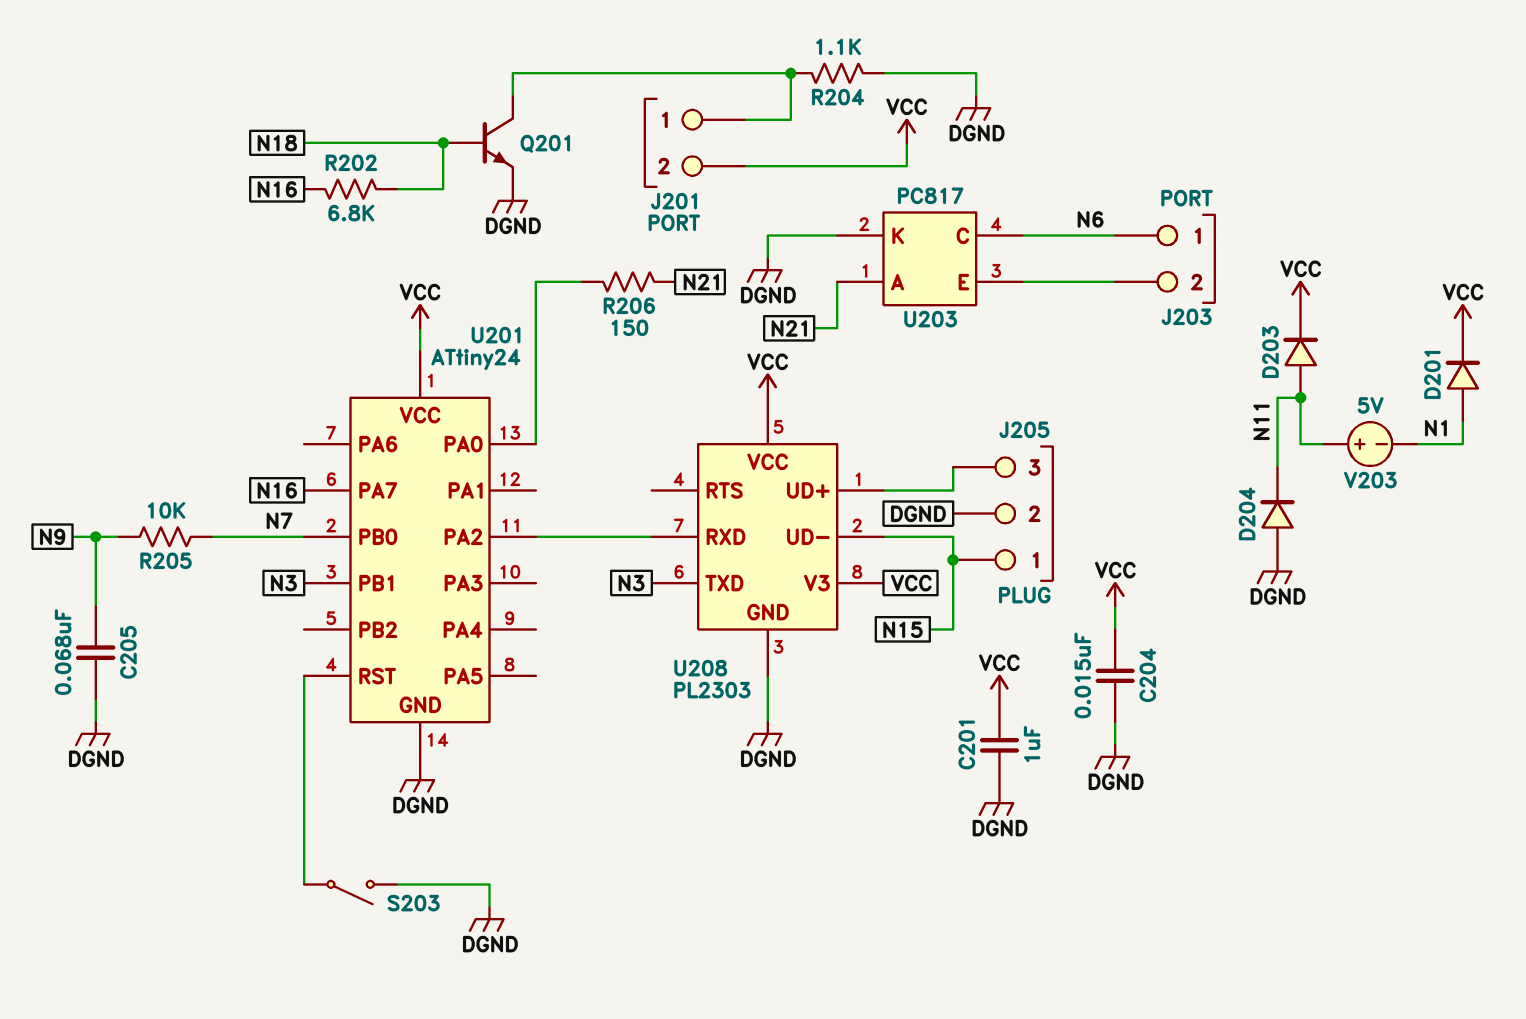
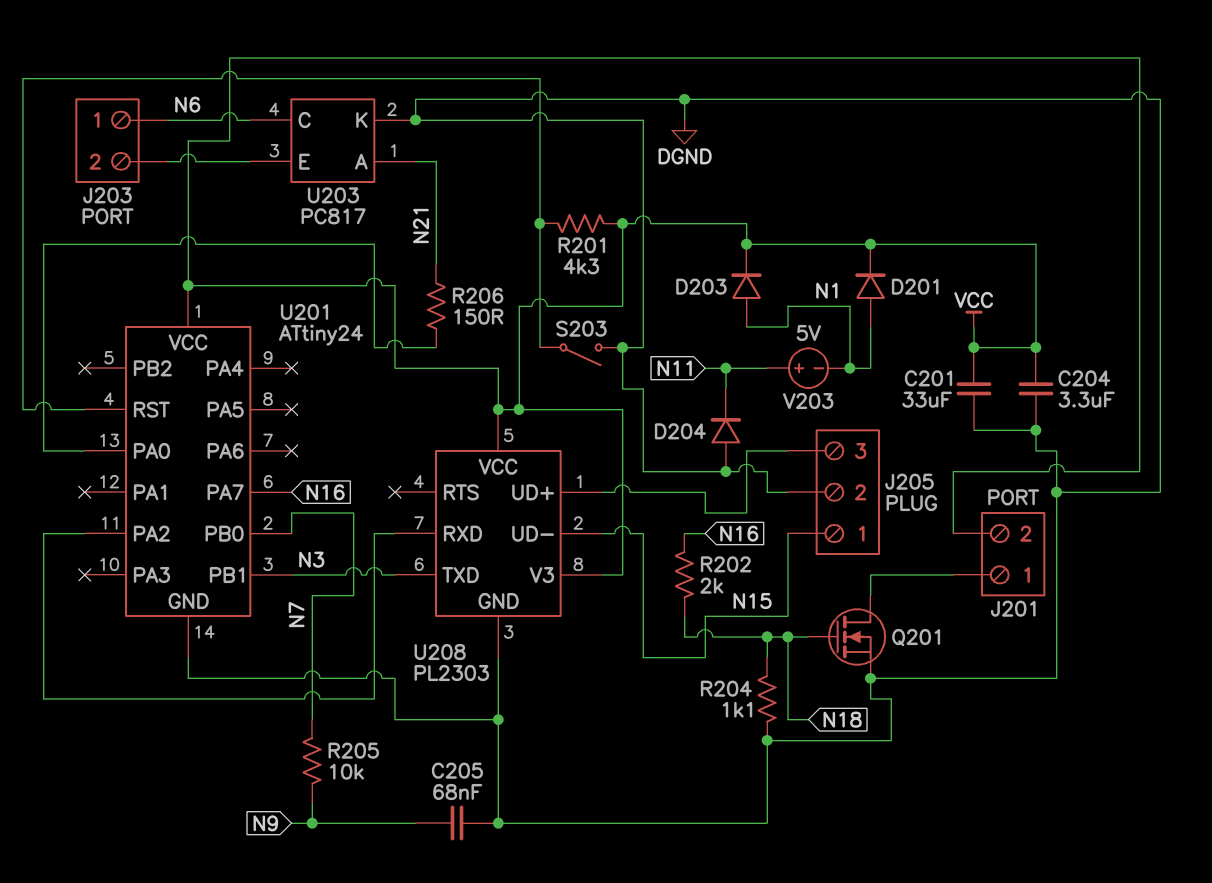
C201: 1uF (DGND, VCC) -> 33uF (DGND, VCC)
C204: 15nF (DGND, VCC) -> 3.3uF (DGND, VCC)
D203: diode (A N11, K VCC) -> diode (A N1, K VCC)
Q201: NPN (B N18, C J201/1, E DGND) -> NMOS (G N18, D J201/1, S DGND)
R201: none -> 4.3k (U201/RST, VCC)
R202: 6.8k (N16, N18) -> 2k (N16, N18)
R204: 1.1k (DGND, J201/1) -> 1.1k (DGND, N18)

